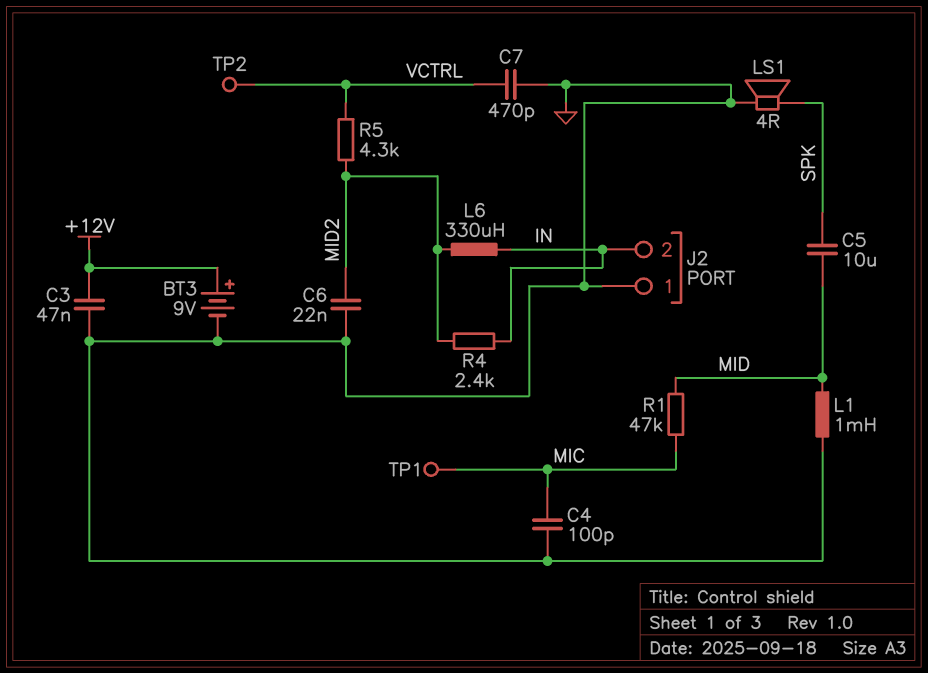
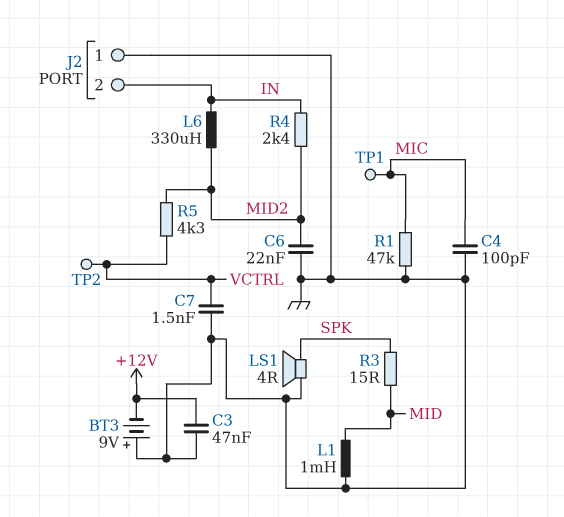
BT3: 9V (plus +12V, minus GND) -> 9V (plus GND, minus +12V)
C5: 10uF (MID, SPK) -> none
C7: 470pF (GND, VCTRL) -> 1.5nF (GND, VCTRL)
R1: 47k (MIC, MID) -> 47k (GND, MIC)
R3: none -> 15 (MID, SPK)

